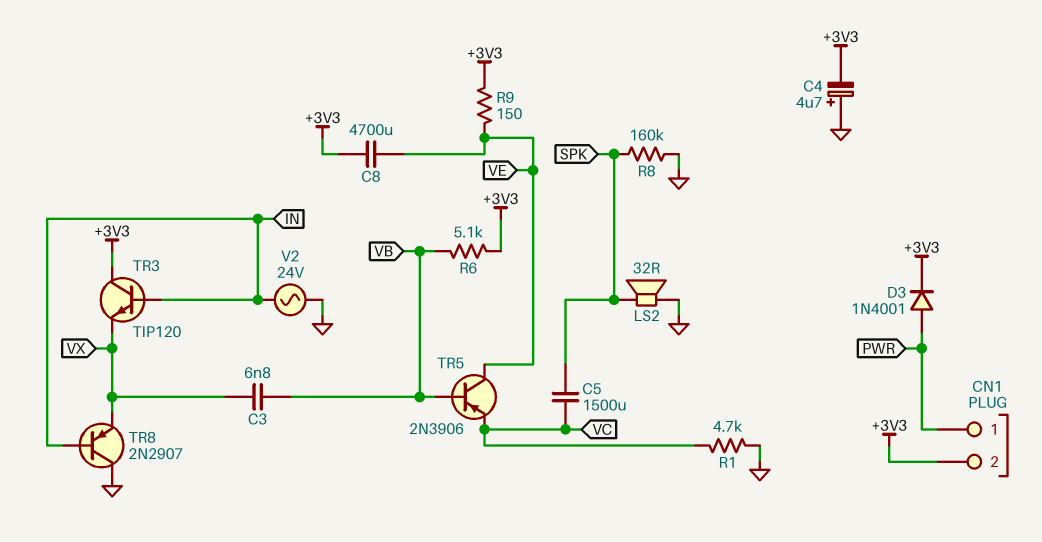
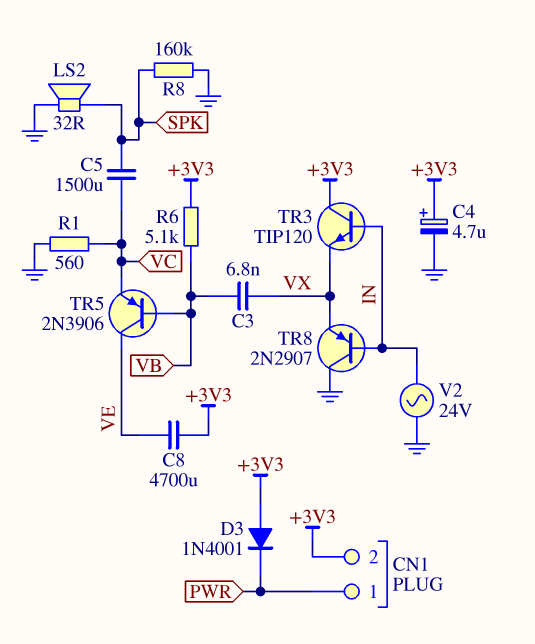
C4: 4.7uF (plus GND, minus +3V3) -> 4.7uF (plus +3V3, minus GND)
D3: diode 1N4001 (A PWR, K +3V3) -> diode 1N4001 (A +3V3, K PWR)
R1: 4.7k (GND, VC) -> 560 (GND, VC)
R9: 150 (+3V3, VE) -> none

